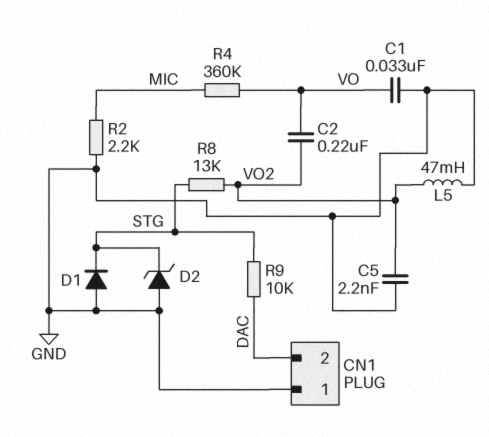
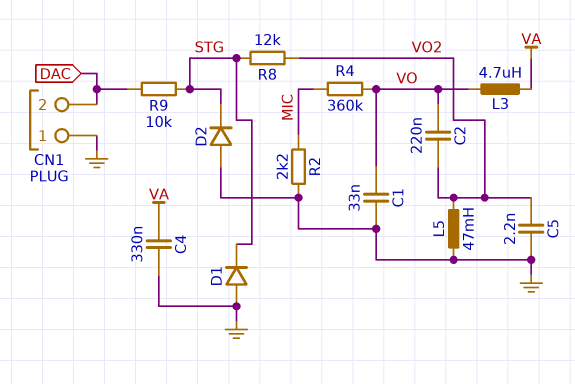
C4: none -> 330nF (GND, VA)
D2: zener (A GND, K STG) -> diode (A GND, K STG)
L3: none -> 4.7uH (VA, VO)
R8: 13k (STG, VO2) -> 12k (STG, VO2)

